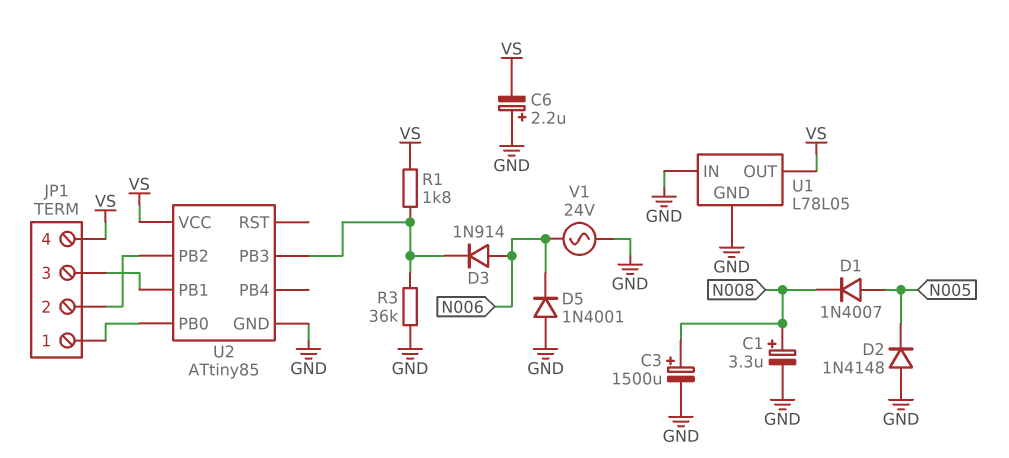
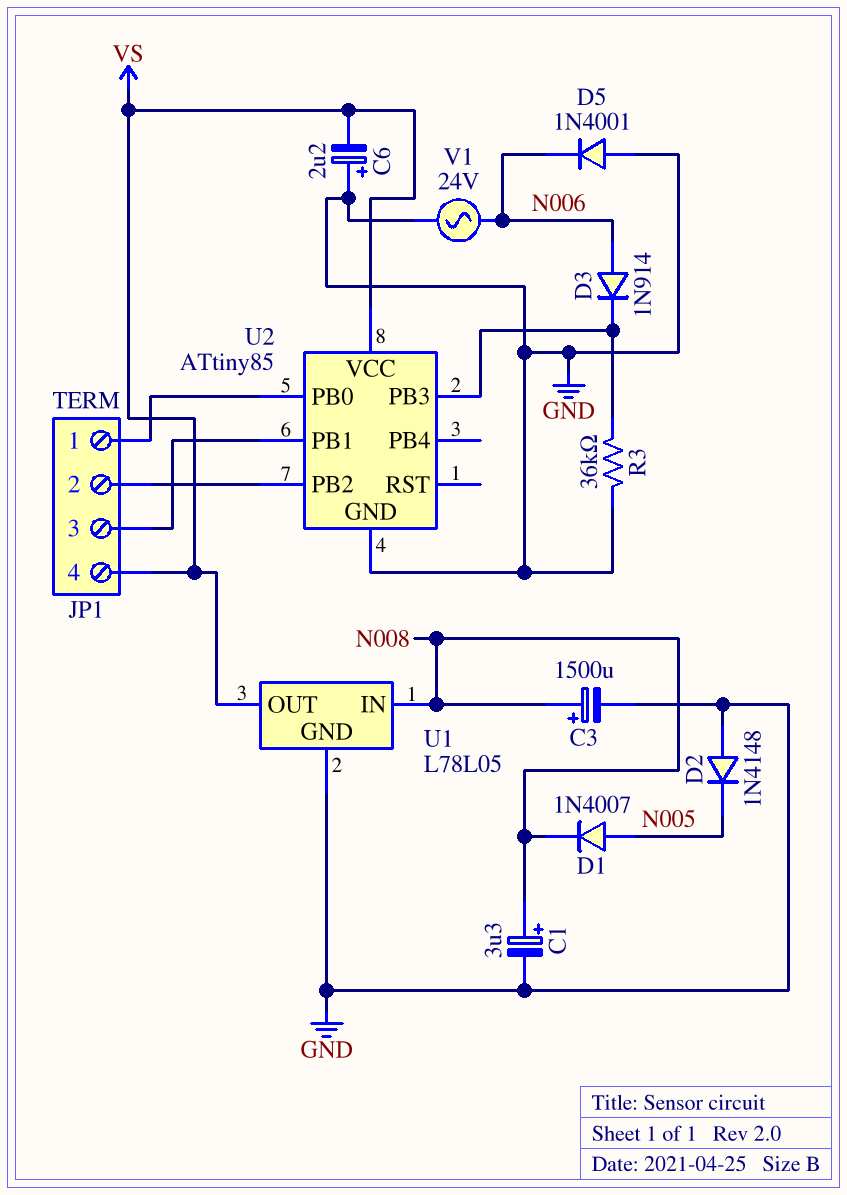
R1: 1.8k (U2/PB3, VS) -> none
U1 pin IN: GND -> N008

